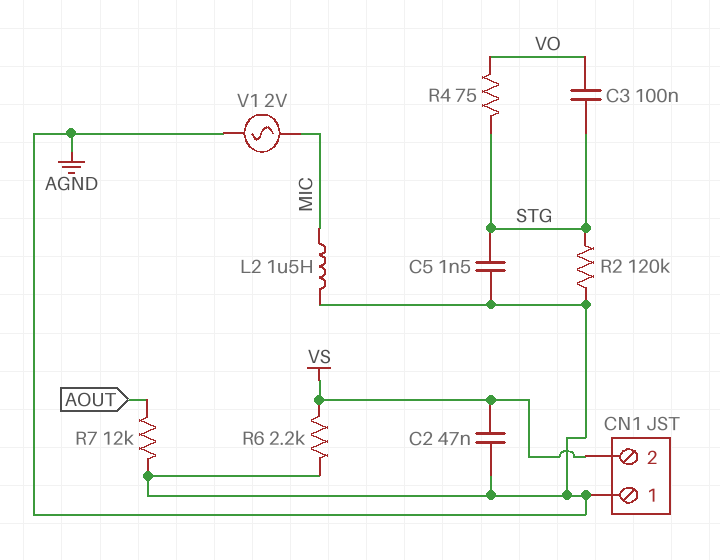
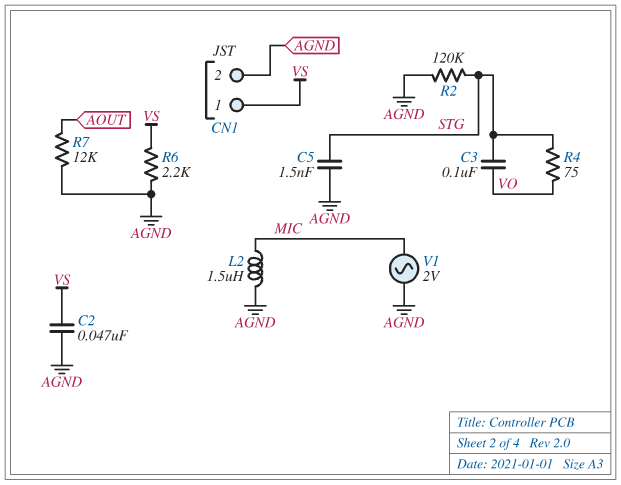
CN1 pin 1: AGND -> VS
CN1 pin 2: VS -> AGND

